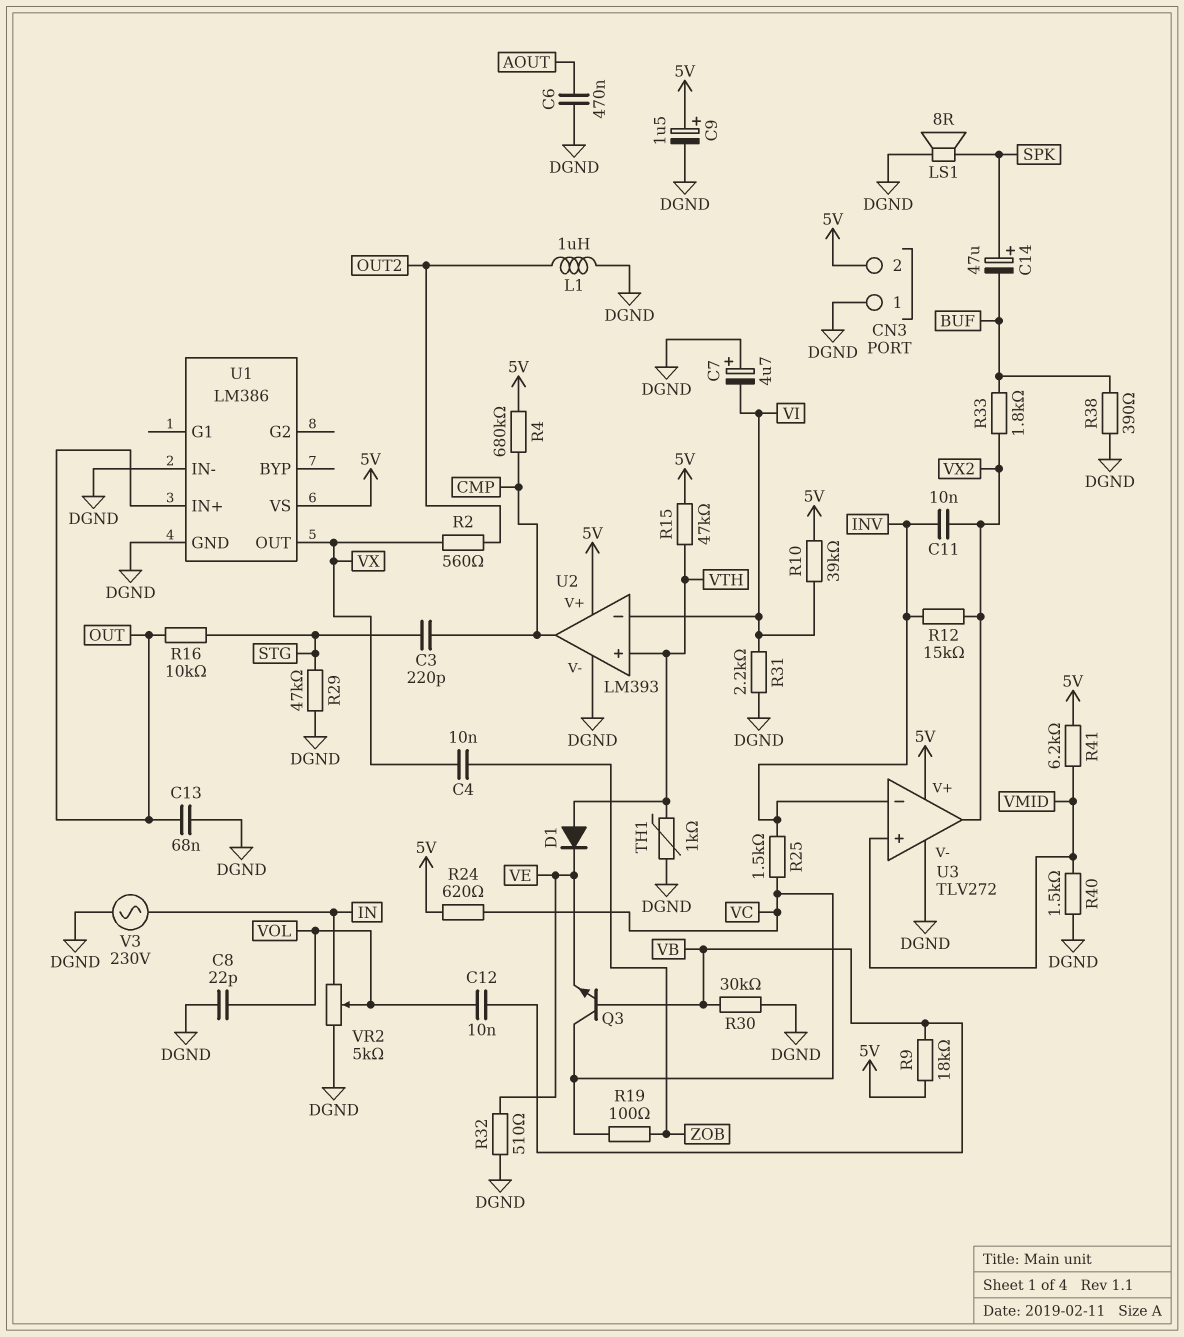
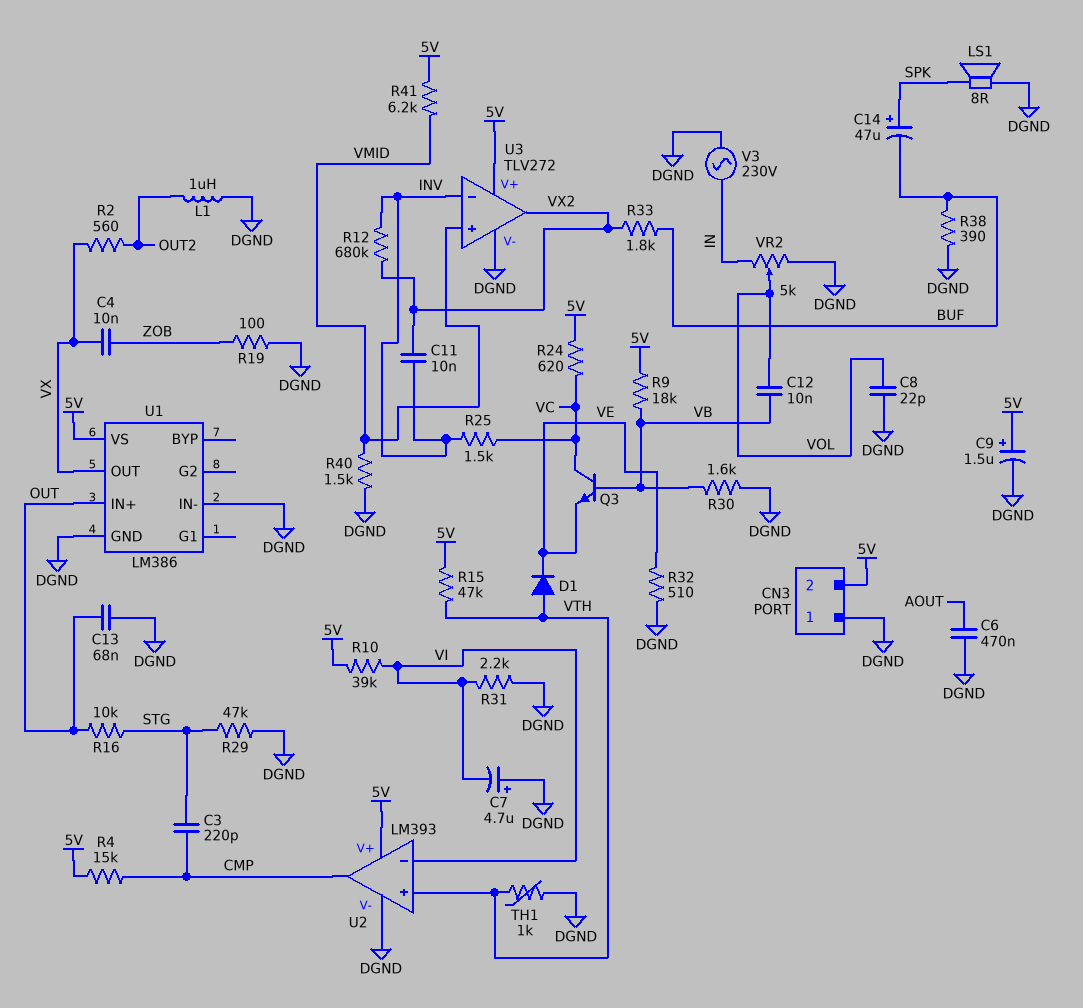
R4: 680k (5V, CMP) -> 15k (5V, CMP)
R12: 15k (INV, VX2) -> 680k (INV, VX2)
R19: 100 (VC, ZOB) -> 100 (DGND, ZOB)
R30: 30k (DGND, VB) -> 1.6k (DGND, VB)

